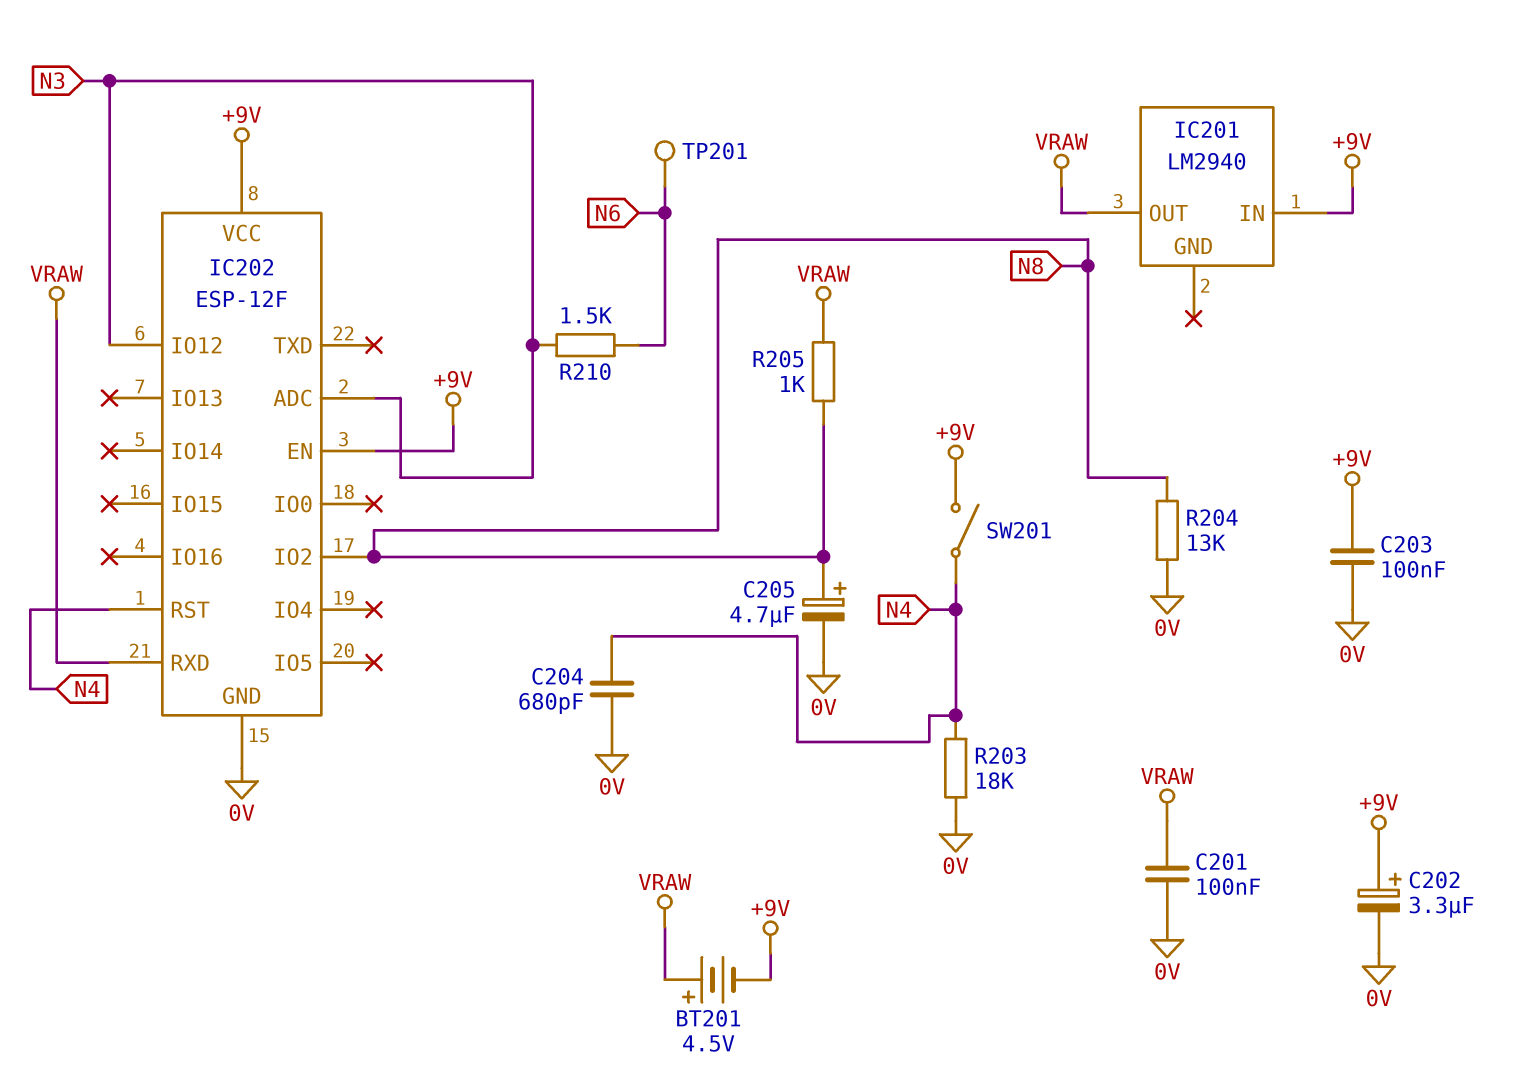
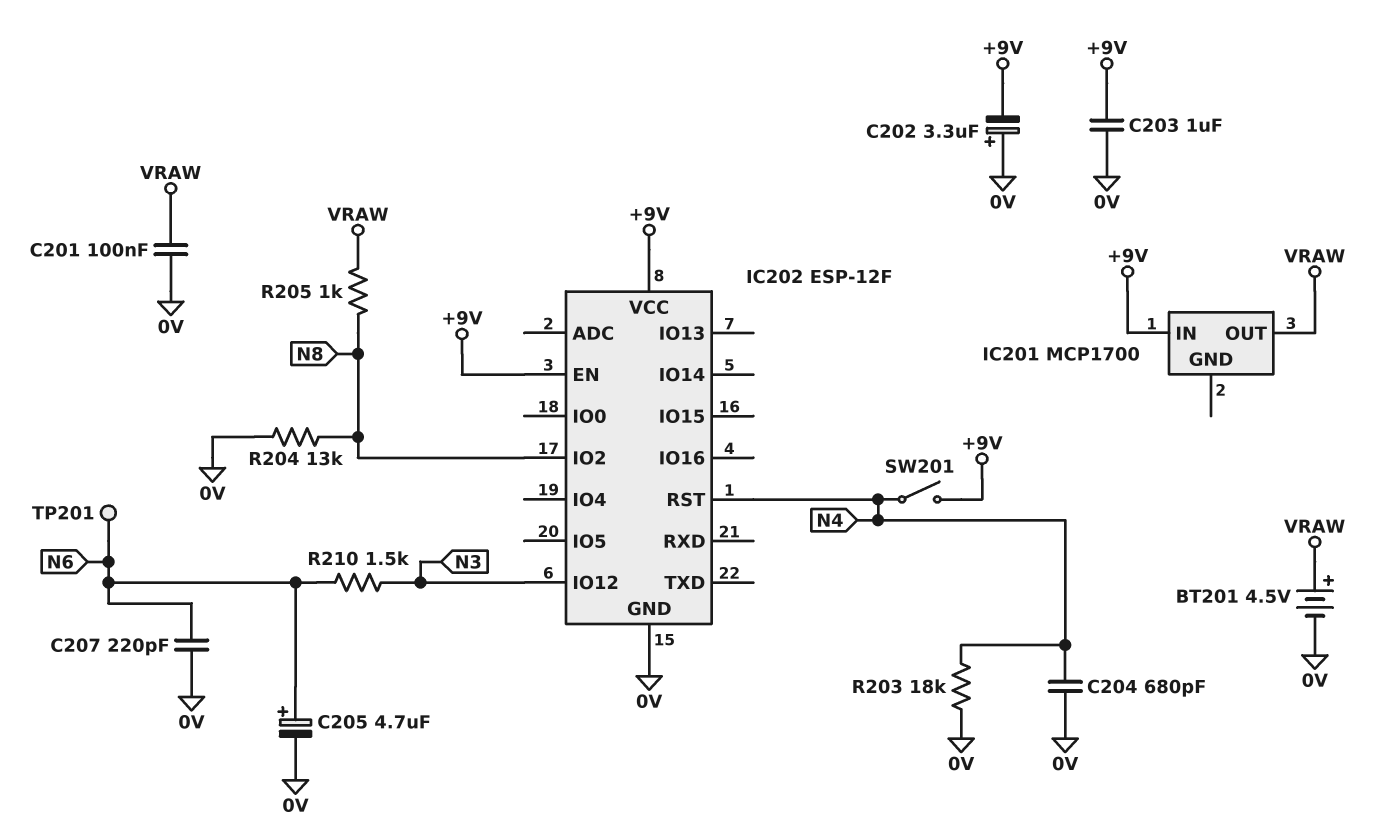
BT201: 4.5V (plus VRAW, minus +9V) -> 4.5V (plus VRAW, minus 0V)
C202: 3.3uF (plus +9V, minus 0V) -> 3.3uF (plus 0V, minus +9V)
C203: 100nF (+9V, 0V) -> 1uF (+9V, 0V)
C205: 4.7uF (plus N8, minus 0V) -> 4.7uF (plus N6, minus 0V)
C207: none -> 220pF (0V, N6)
IC201: LM2940 -> MCP1700
IC202 pin ADC: N3 -> none
IC202 pin RXD: VRAW -> none

